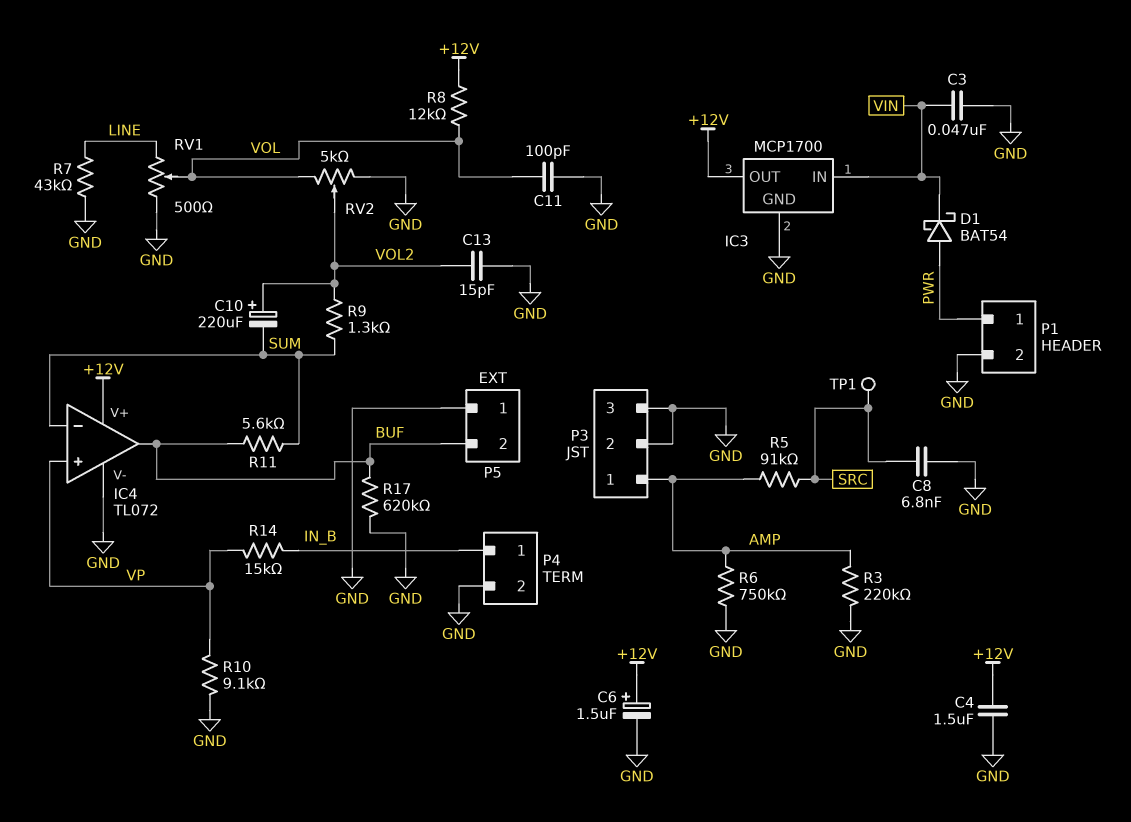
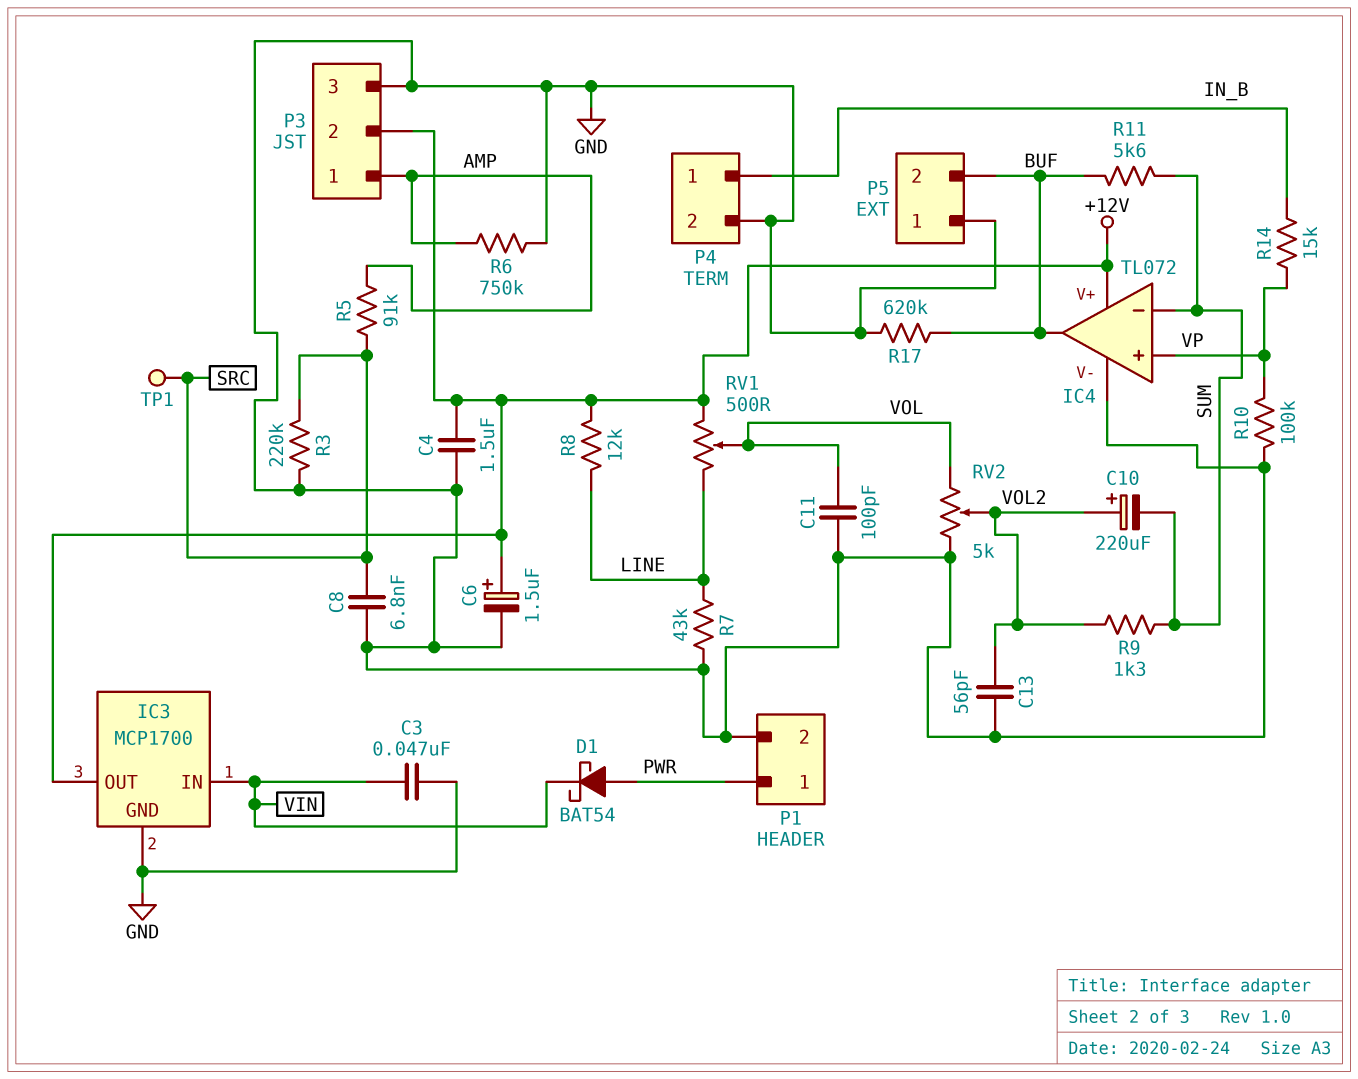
C13: 15pF (GND, VOL2) -> 56pF (GND, VOL2)
P3 pin 2: GND -> +12V
R3: 220k (AMP, GND) -> 220k (GND, SRC)
R8: 12k (+12V, VOL) -> 12k (+12V, LINE)
R10: 9.1k (GND, VP) -> 100k (GND, VP)
RV1: 500 (GND, LINE, wiper VOL) -> 500 (+12V, LINE, wiper VOL)

